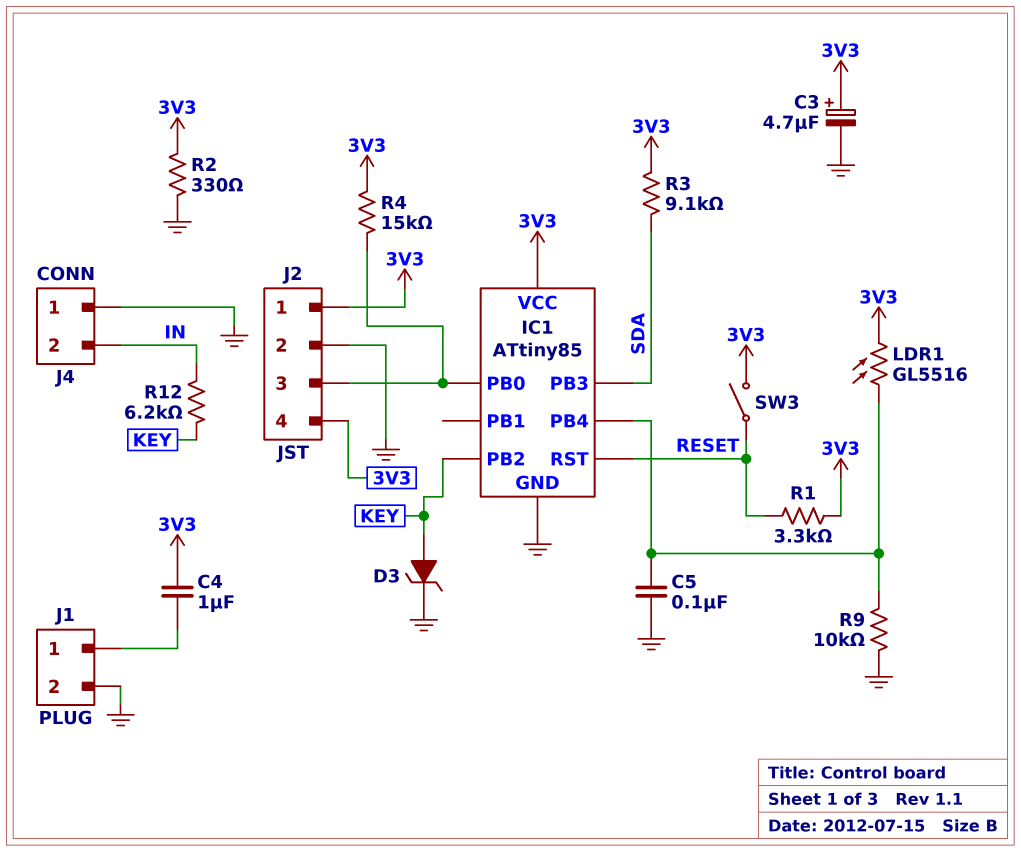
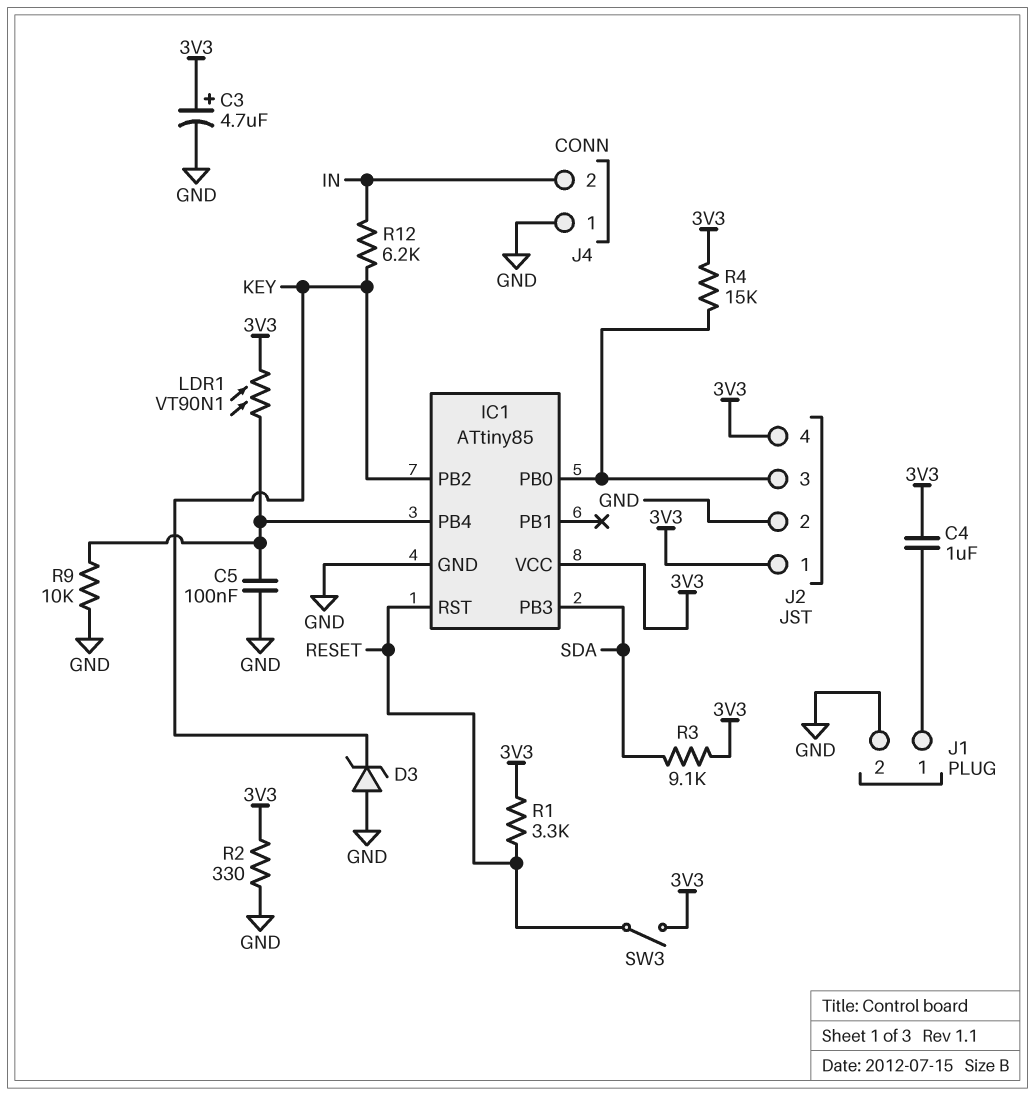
D3: zener (A KEY, K GND) -> zener (A GND, K KEY)
LDR1: GL5516 (3V3, IC1/PB4) -> VT90N1 (3V3, IC1/PB4)

